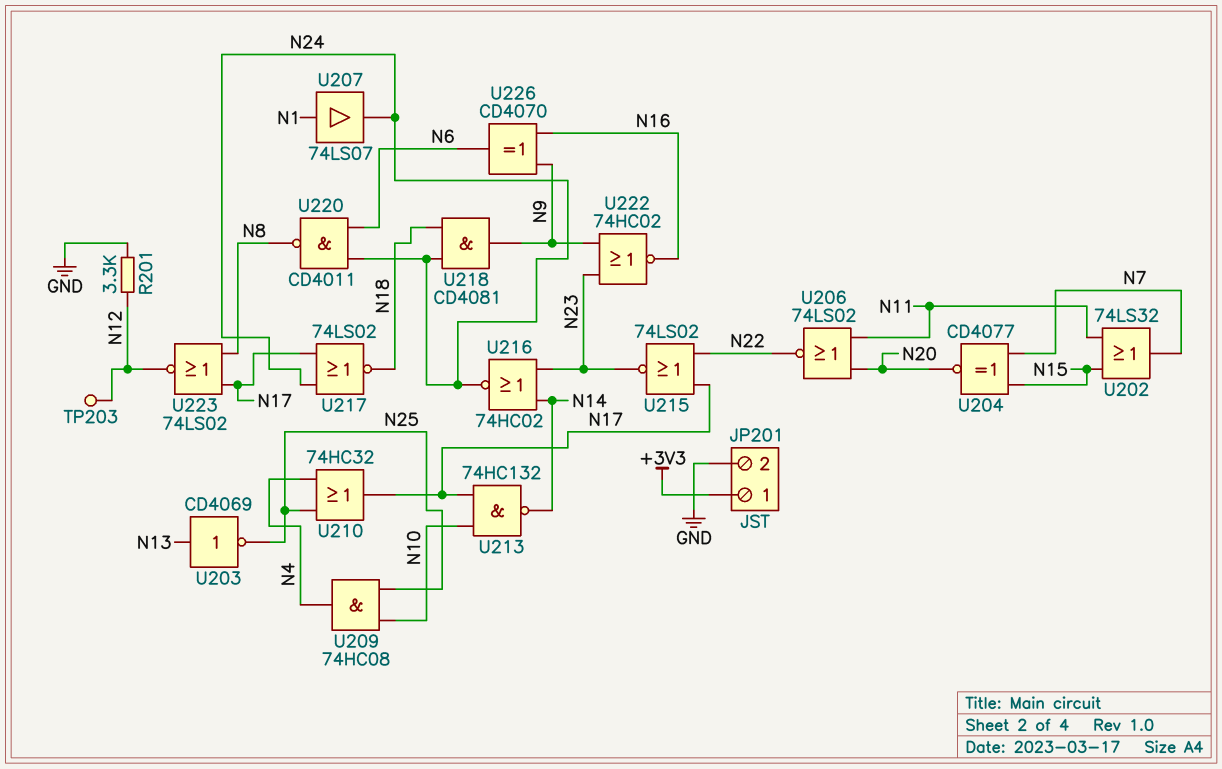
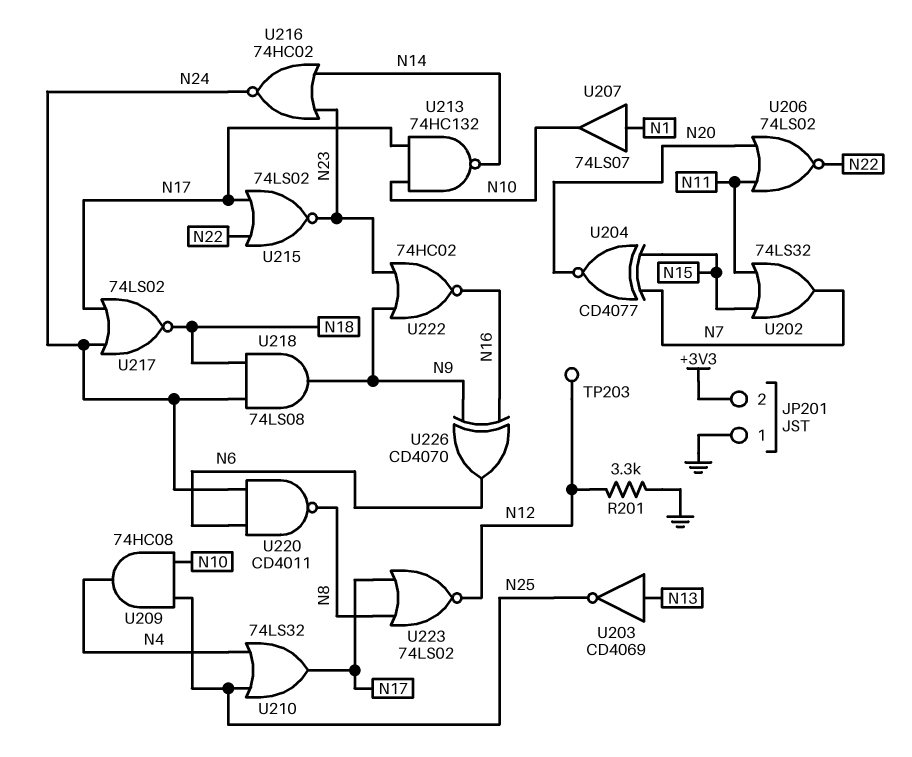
JP201 pin 1: +3V3 -> GND
JP201 pin 2: GND -> +3V3
U207: buffer 74LS07 (in N1, out N24) -> buffer 74LS07 (in N1, out N10)
U210: OR 74HC32 (in N4, in N25, out N17) -> OR 74LS32 (in N4, in N25, out N17)
U218: AND CD4081 (in N18, in N24, out N9) -> AND 74LS08 (in N18, in N24, out N9)

